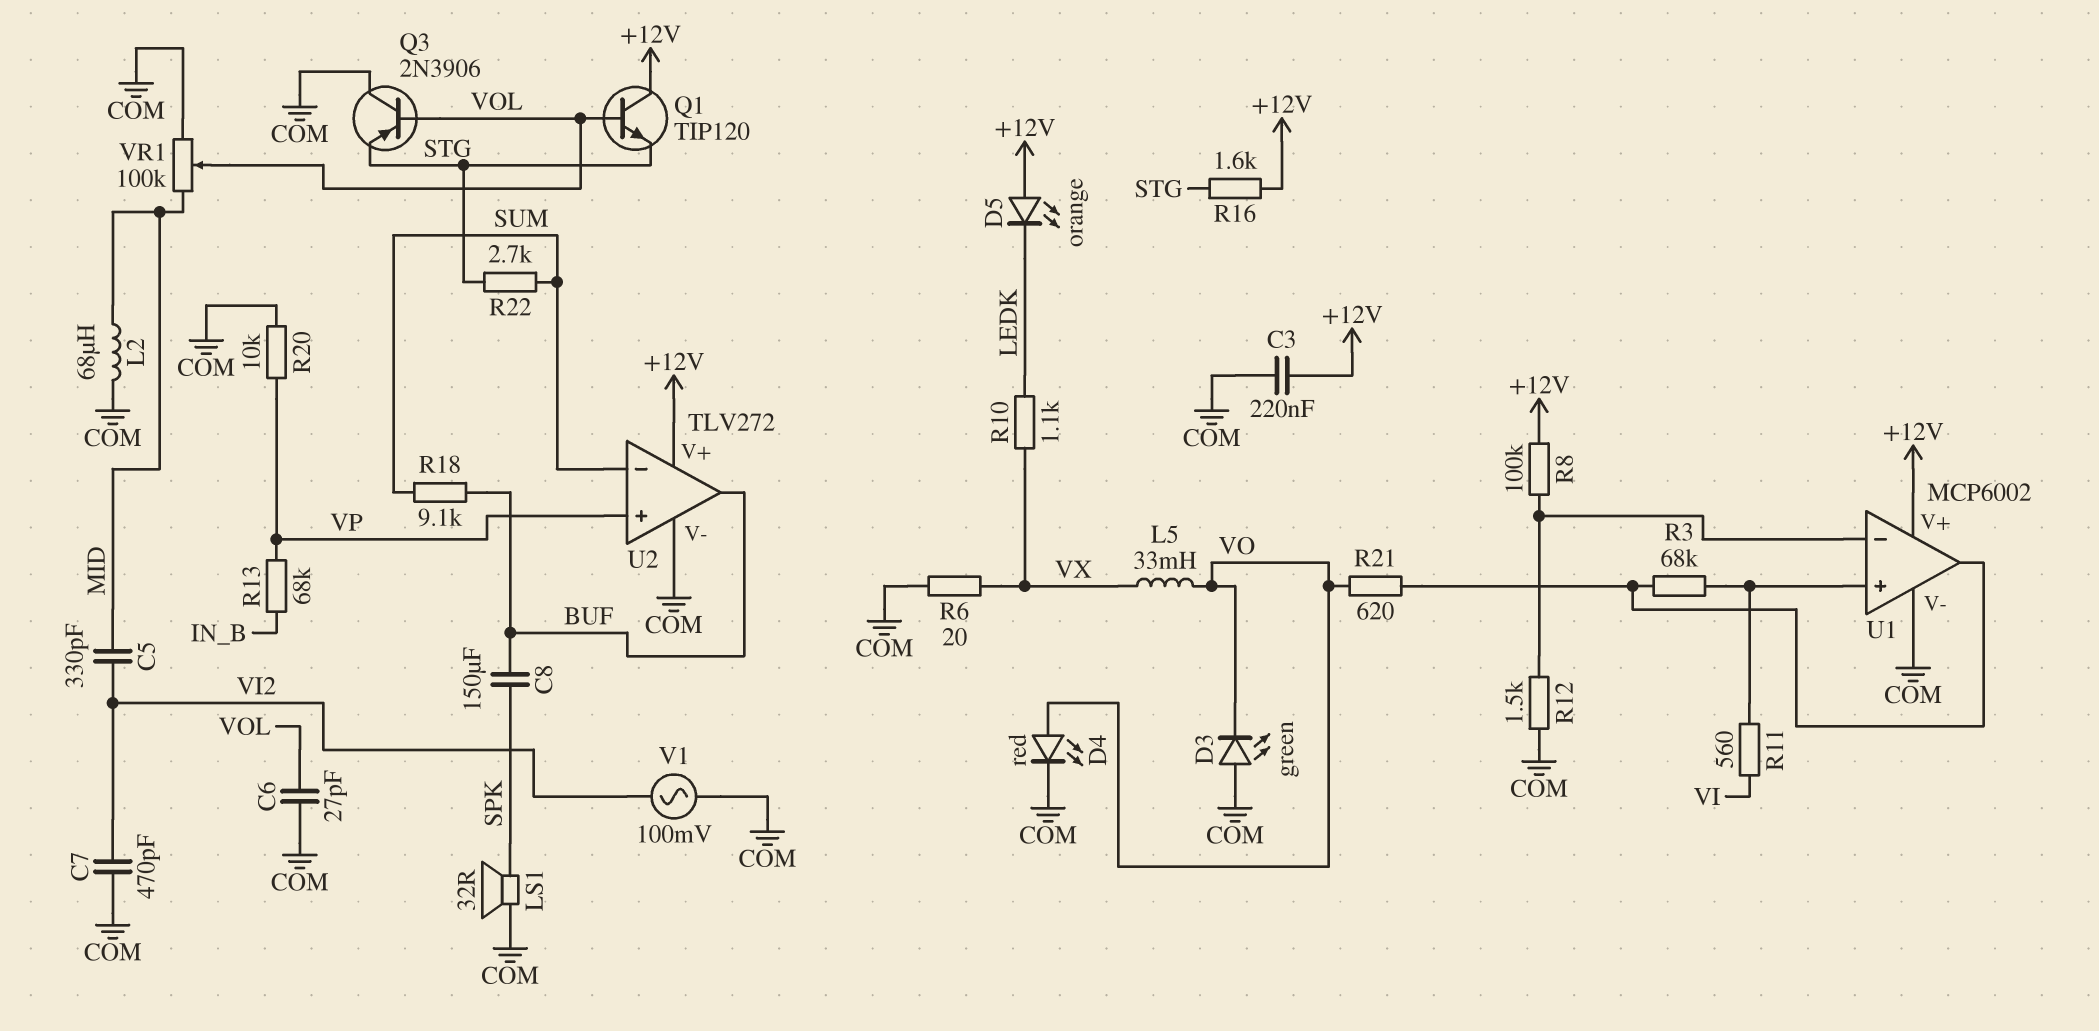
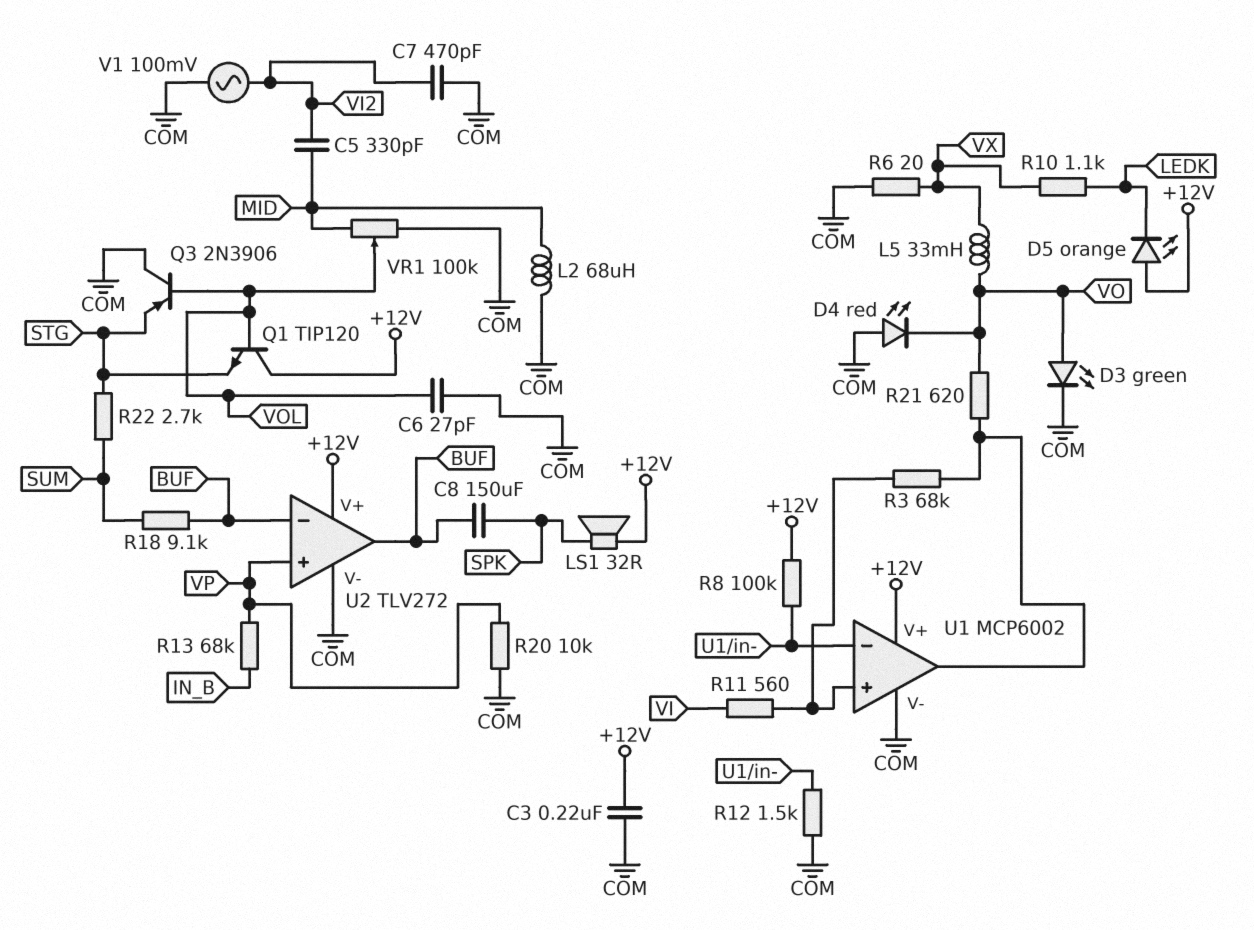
D3: LED green (A COM, K VO) -> LED green (A VO, K COM)
D4: LED red (A VO, K COM) -> LED red (A COM, K VO)
LS1: speaker 32R (COM, SPK) -> speaker 32R (+12V, SPK)
R16: 1.6k (+12V, STG) -> none
U2 pin in-: SUM -> BUF

